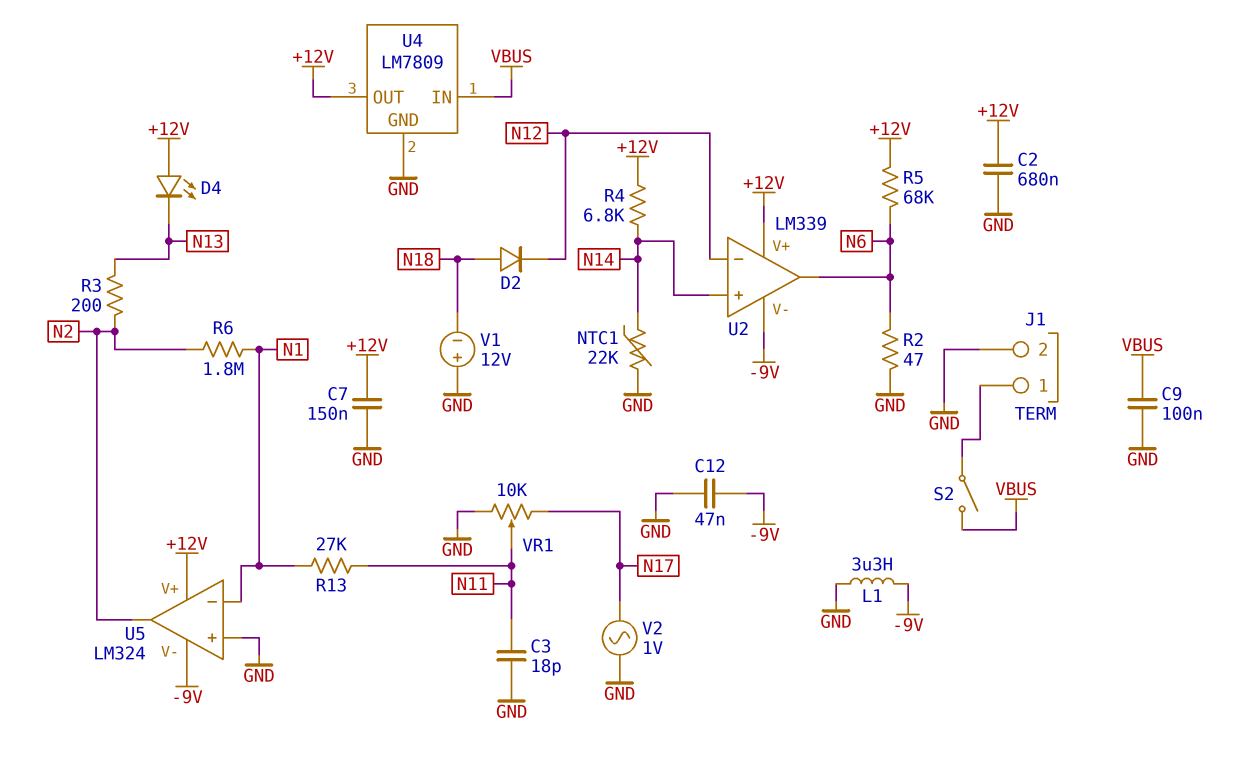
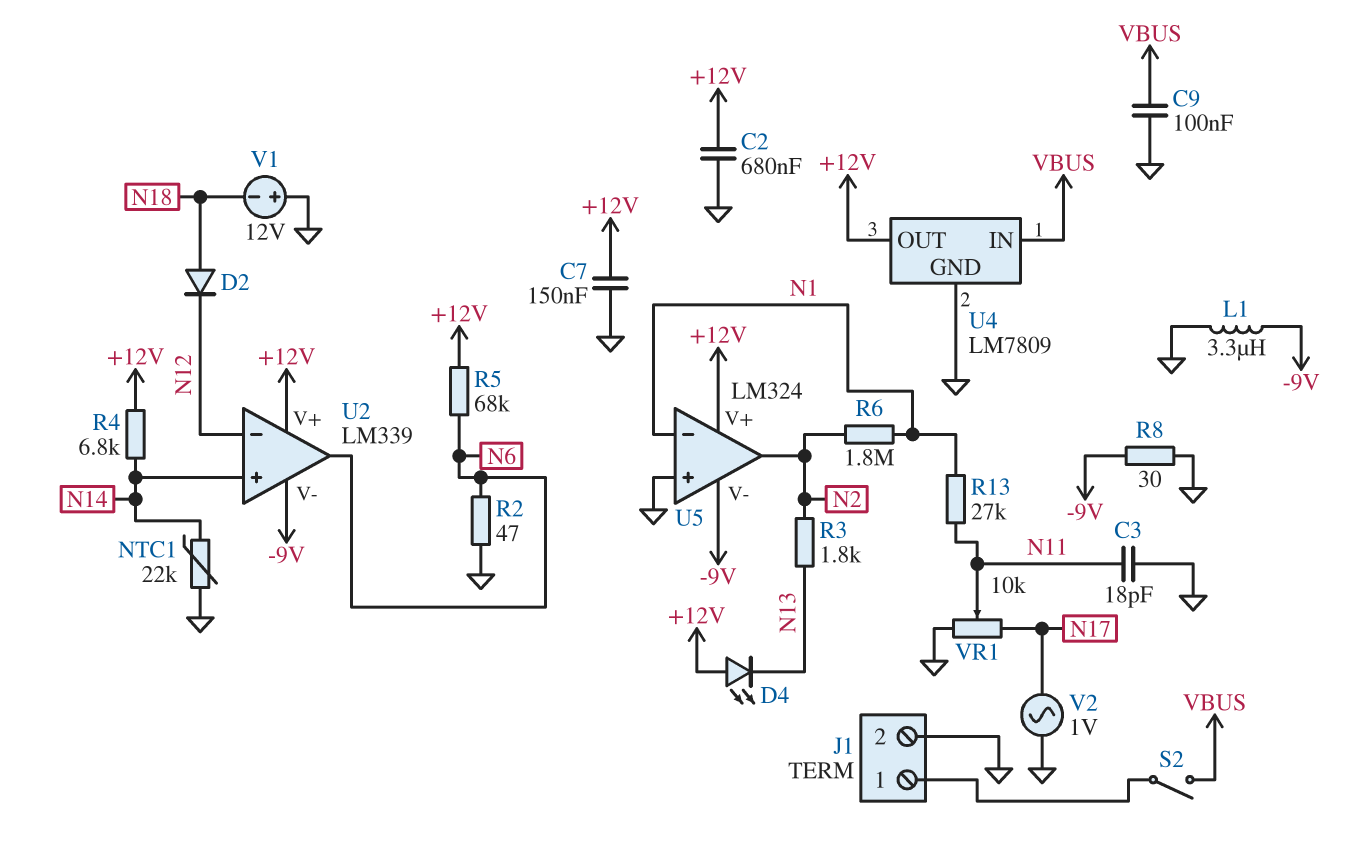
C12: 47nF (-9V, GND) -> none
R3: 200 (N2, N13) -> 1.8k (N2, N13)
R8: none -> 30 (-9V, GND)

